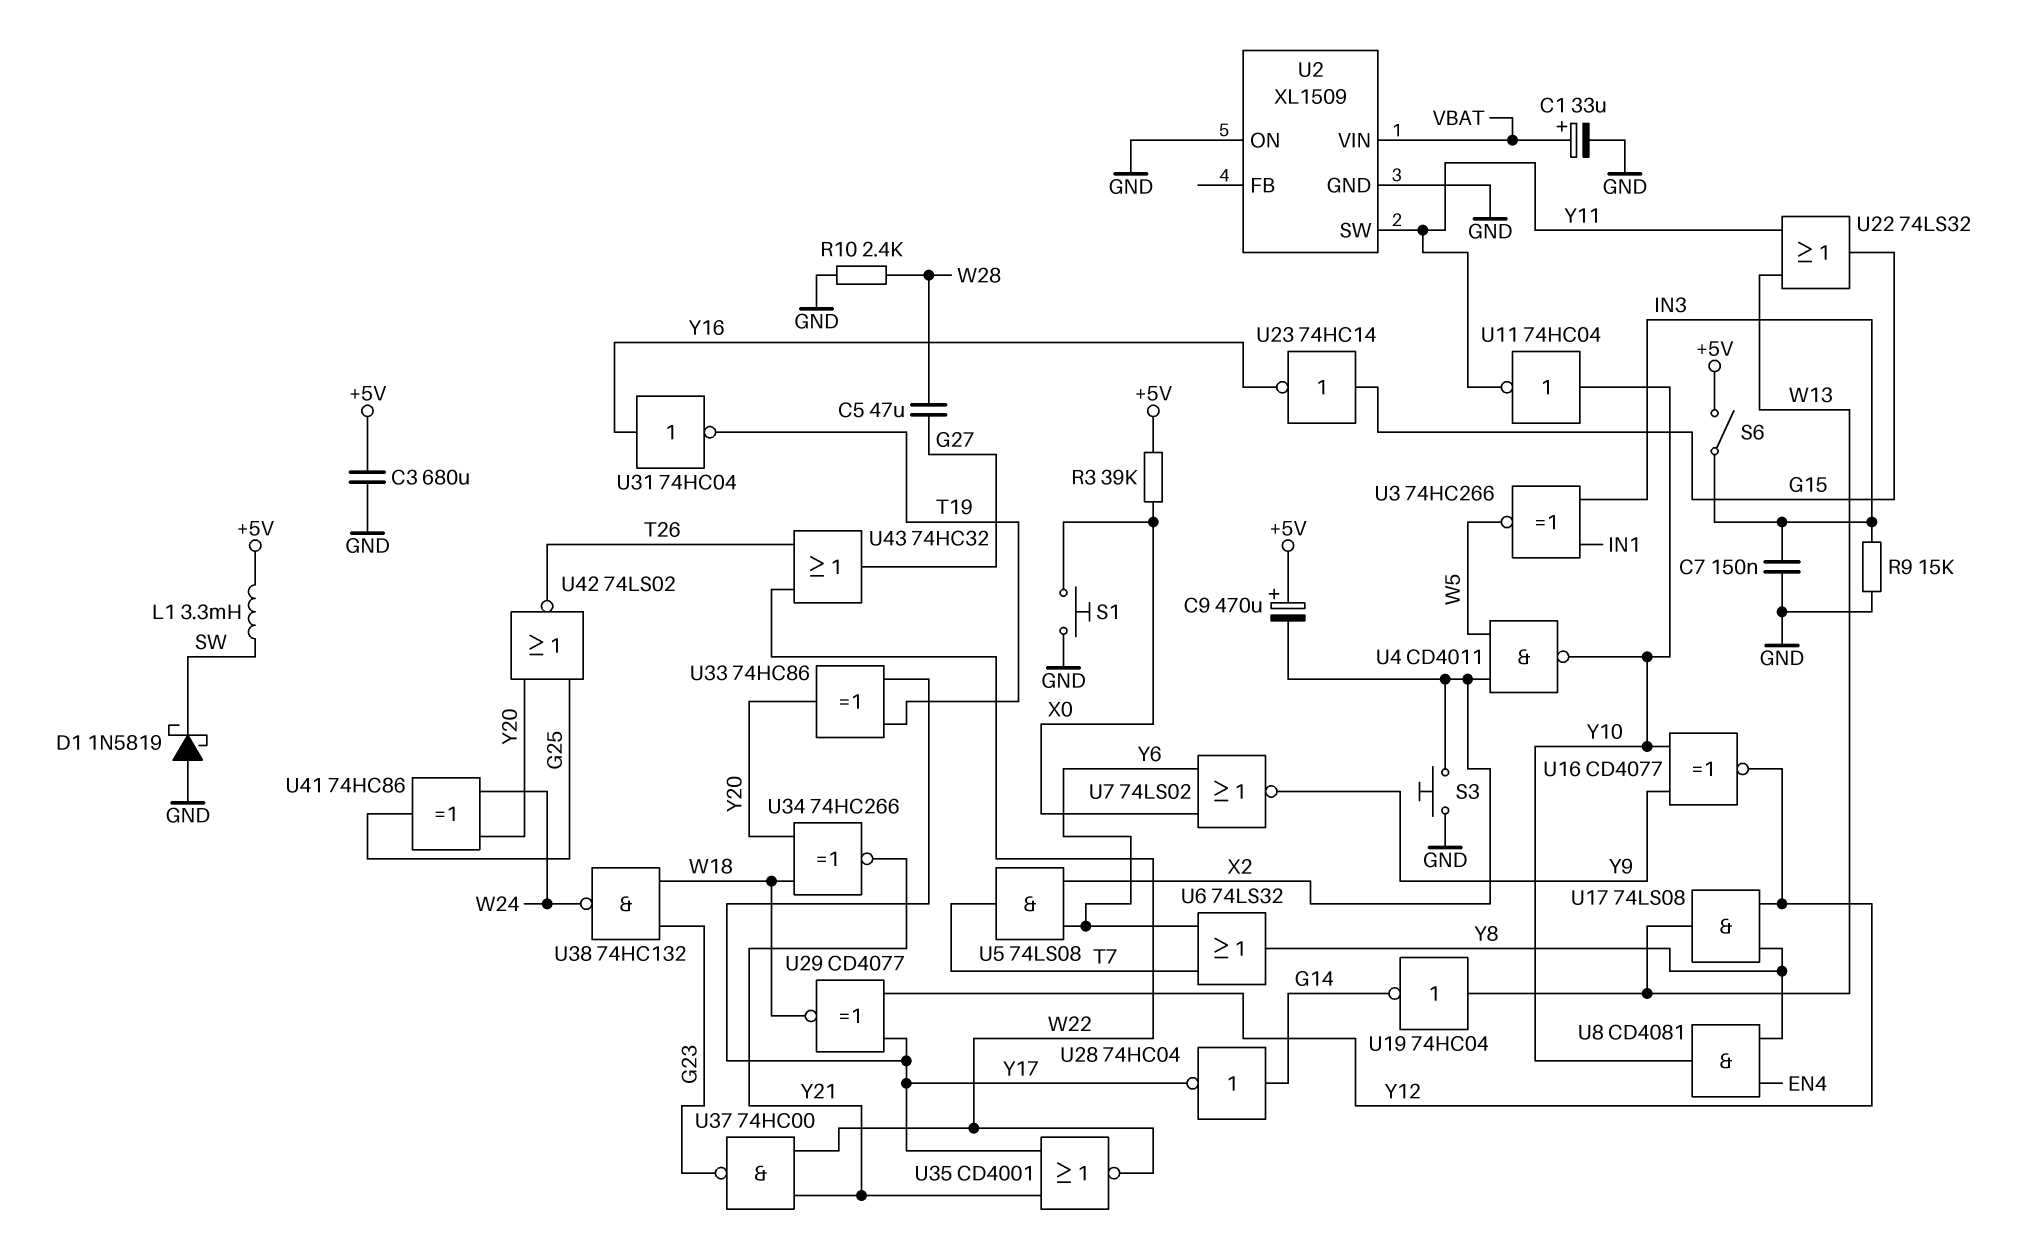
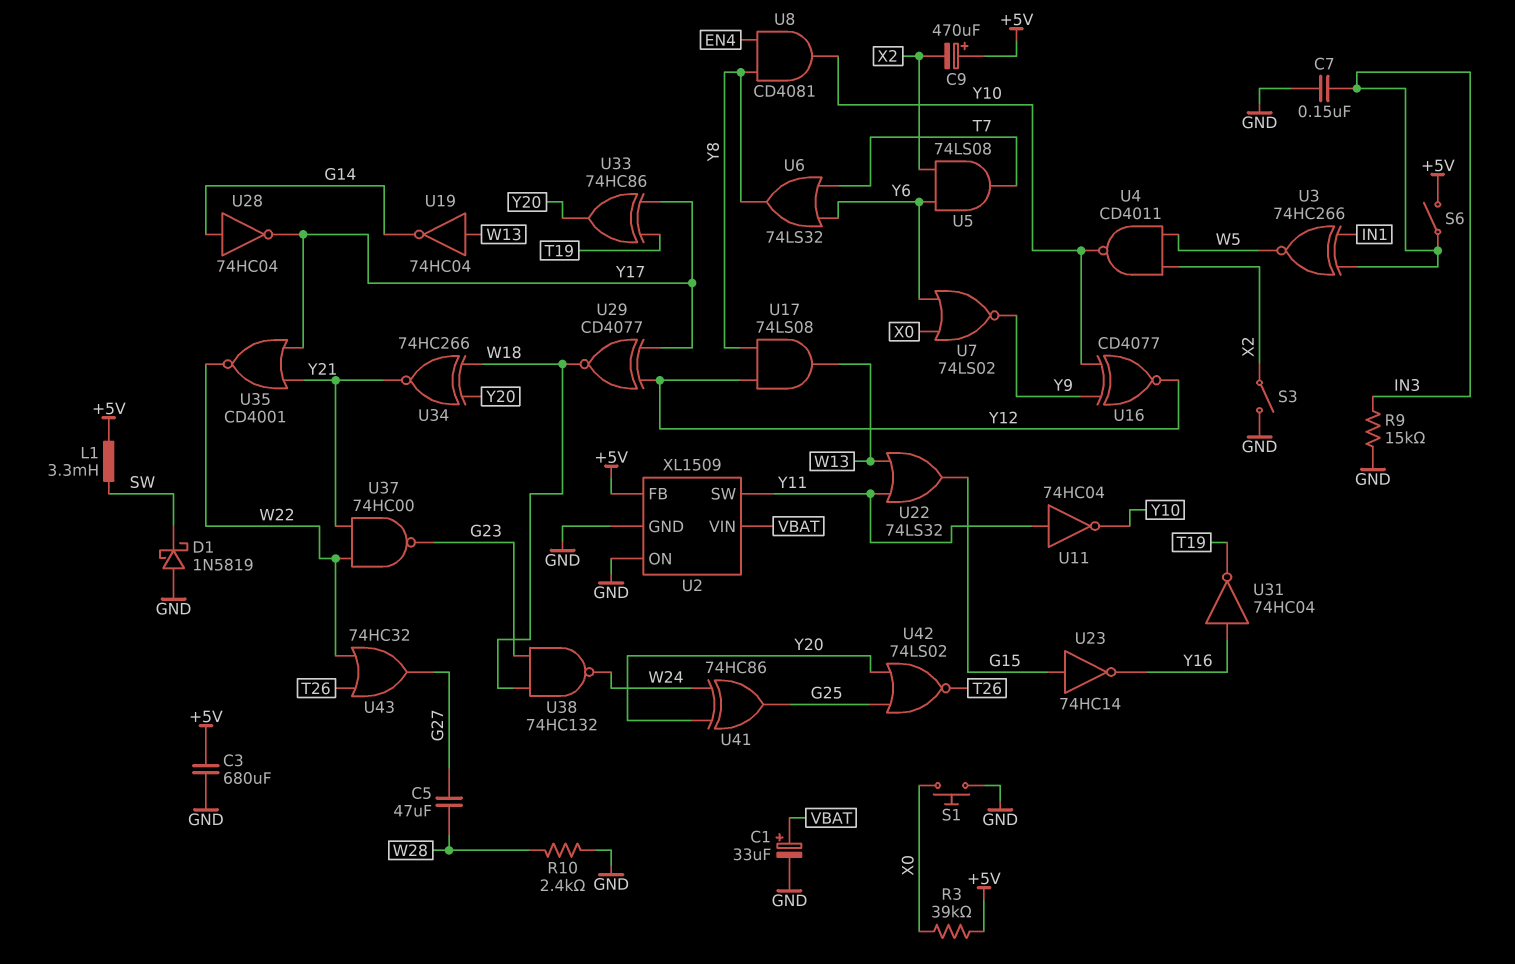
S3: button (GND, X2) -> switch (GND, X2)
U2 pin FB: none -> +5V
U11: NOT 74HC04 (in Y10, out Y11) -> NOT 74HC04 (in Y11, out Y10)

